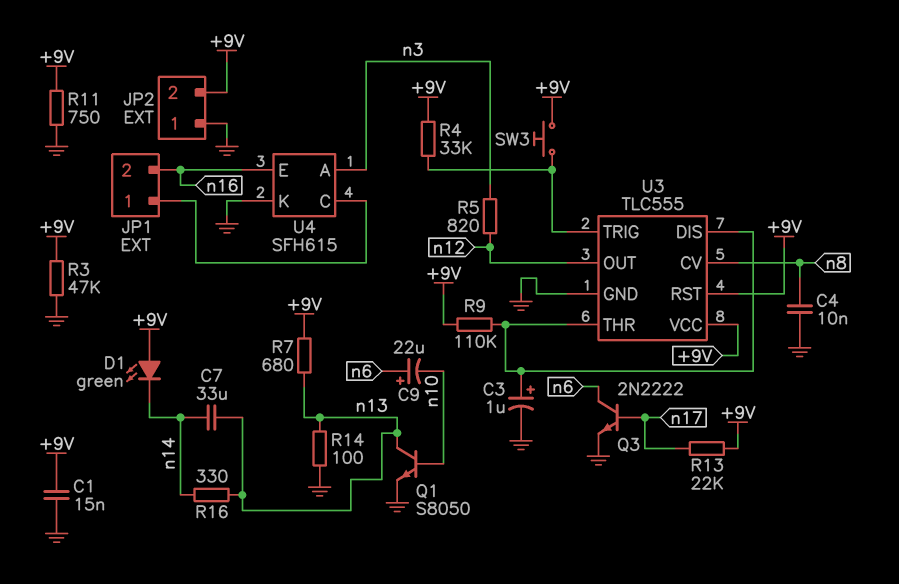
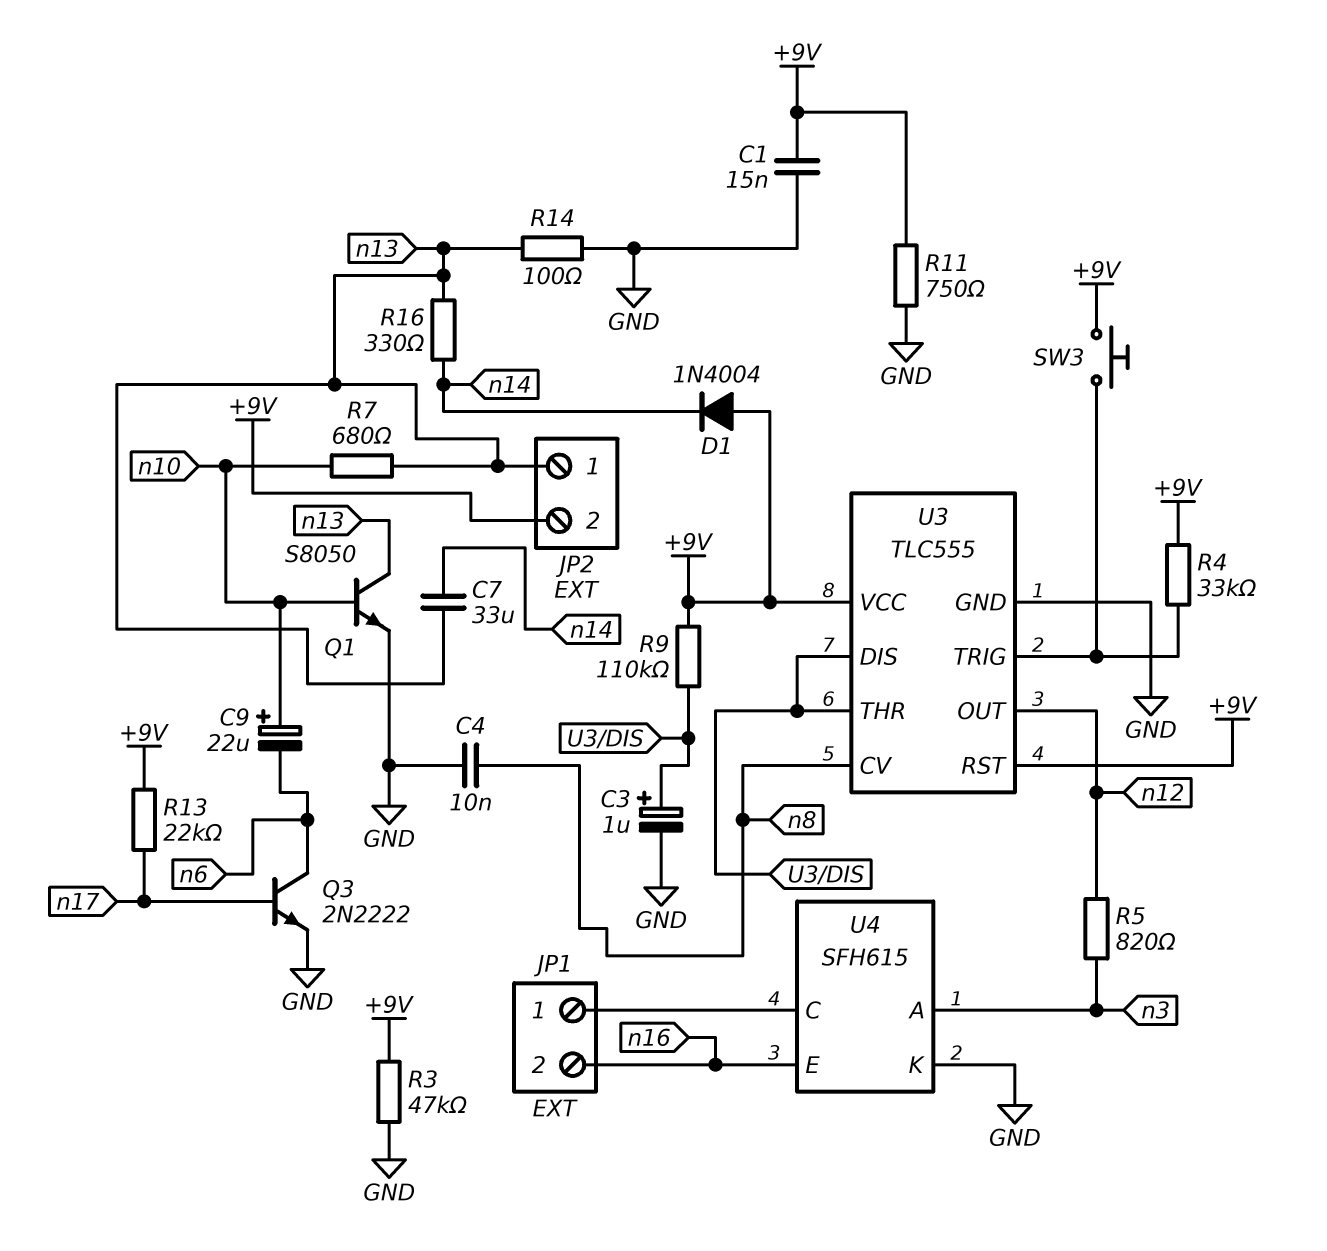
C9: 22uF (plus n6, minus n10) -> 22uF (plus n10, minus n6)
D1: LED green (A +9V, K n14) -> diode 1N4004 (A +9V, K n14)
JP2 pin 1: GND -> n13
R7: 680 (+9V, n13) -> 680 (n10, n13)

